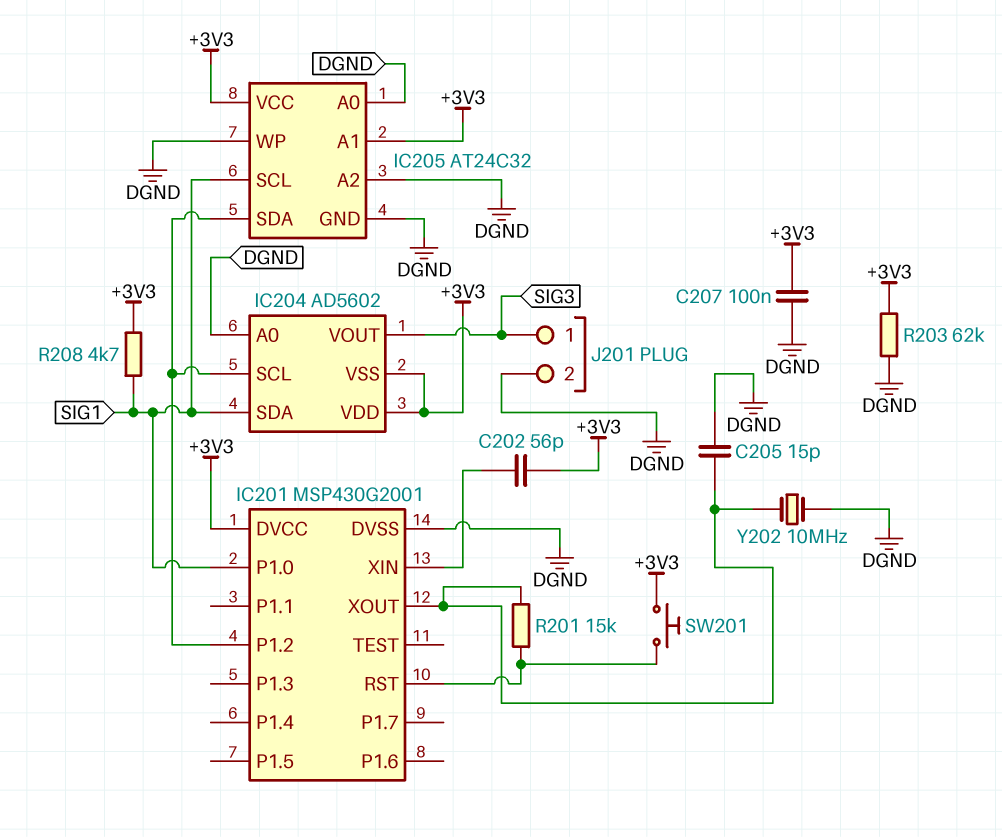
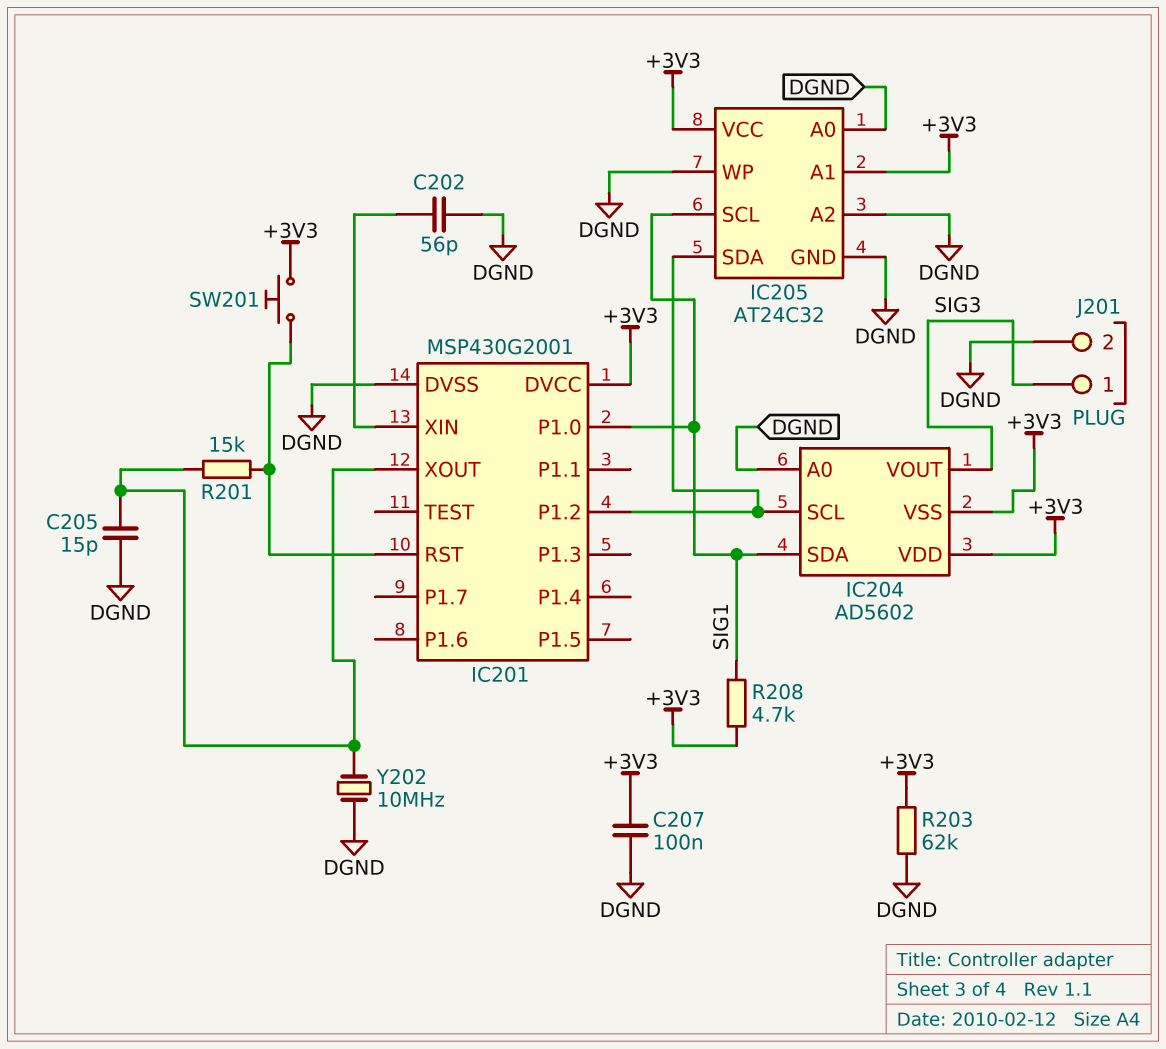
C202: 56pF (+3V3, IC201/XIN) -> 56pF (DGND, IC201/XIN)

